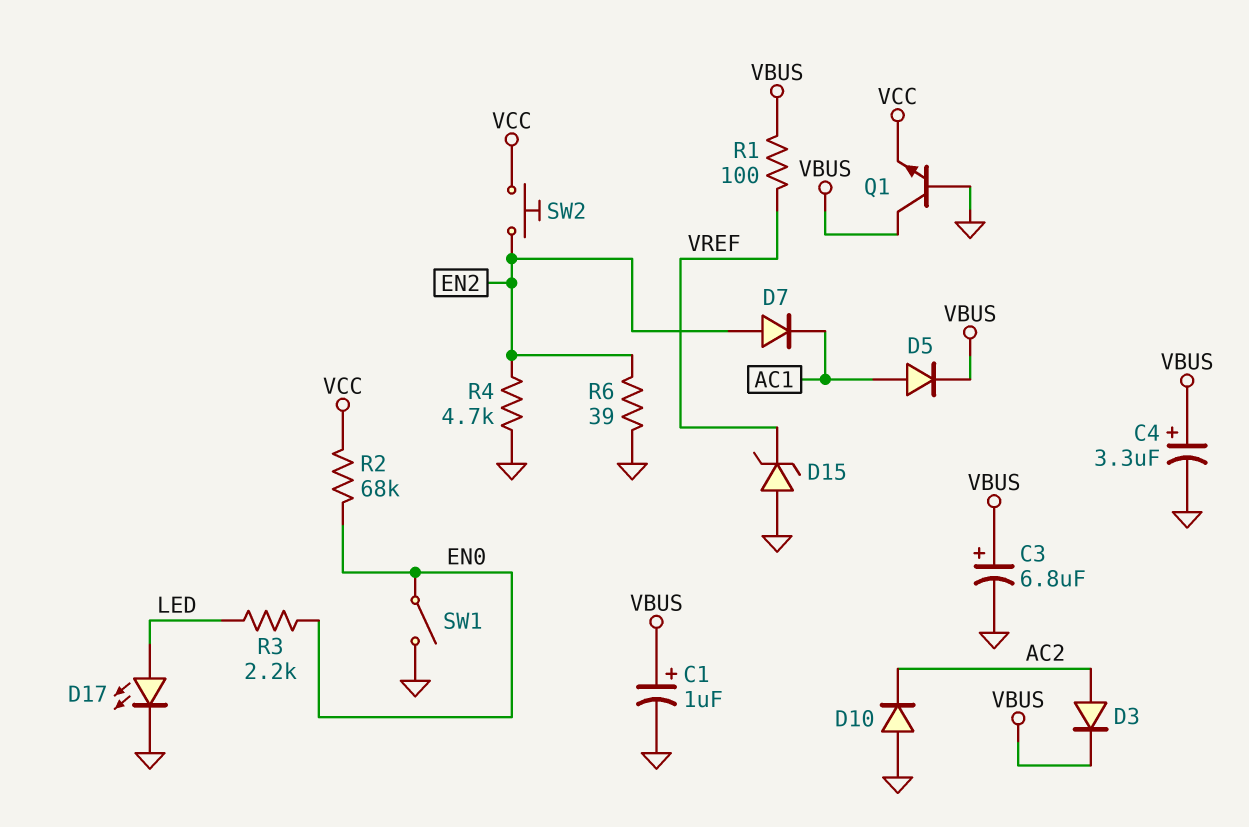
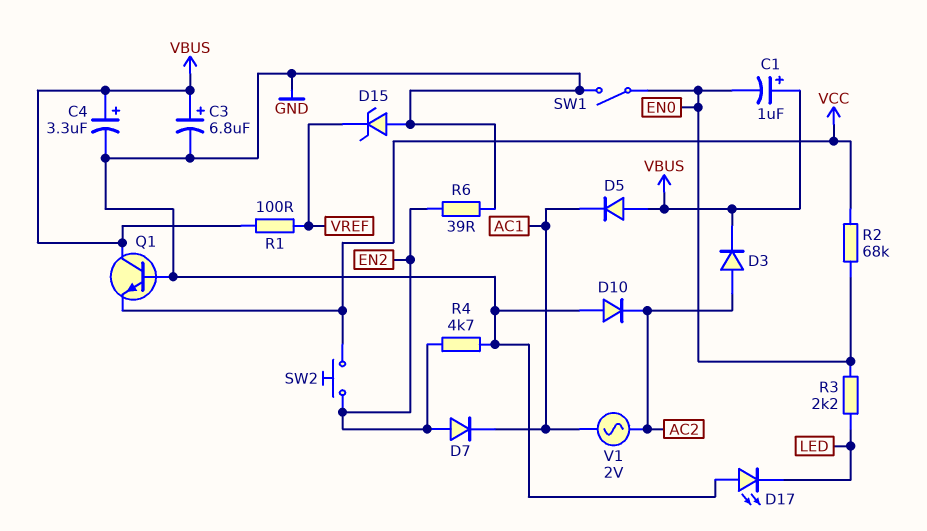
C1: 1uF (plus VBUS, minus GND) -> 1uF (plus VBUS, minus EN0)
D5: diode (A AC1, K VBUS) -> diode (A VBUS, K AC1)
D17: LED (A LED, K GND) -> LED (A GND, K LED)
V1: none -> AC 2V (AC1, AC2)

